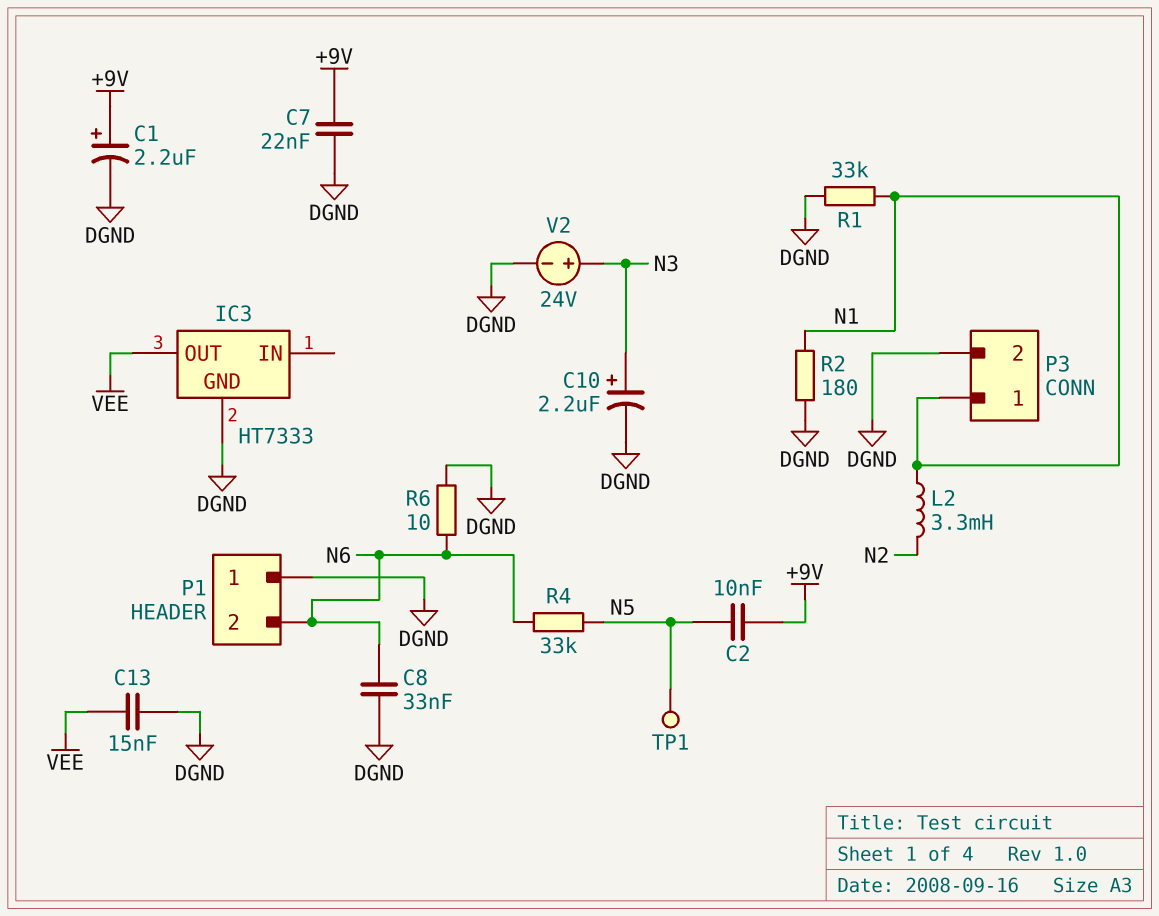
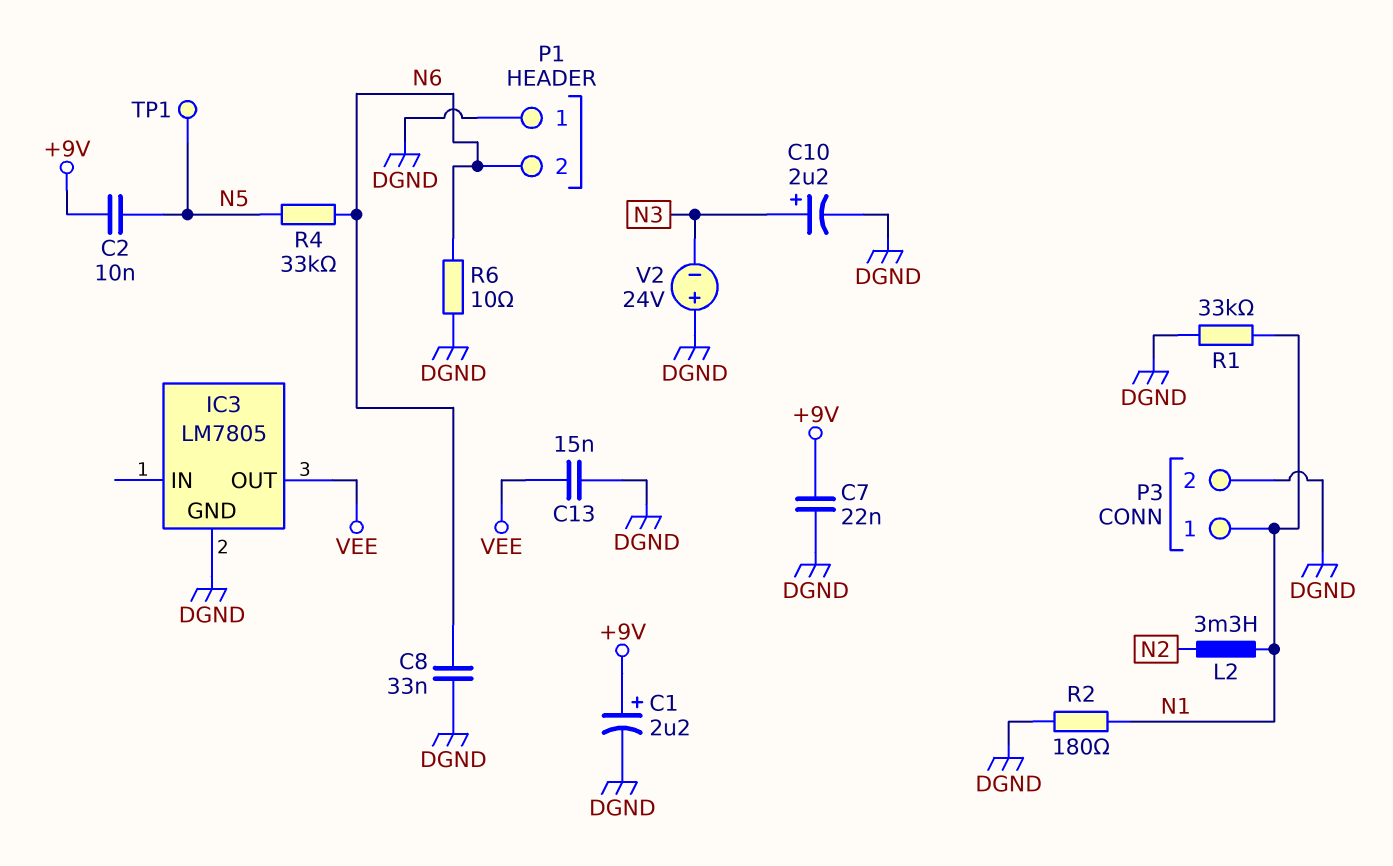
IC3: HT7333 -> LM7805
V2: 24V (plus N3, minus DGND) -> 24V (plus DGND, minus N3)

